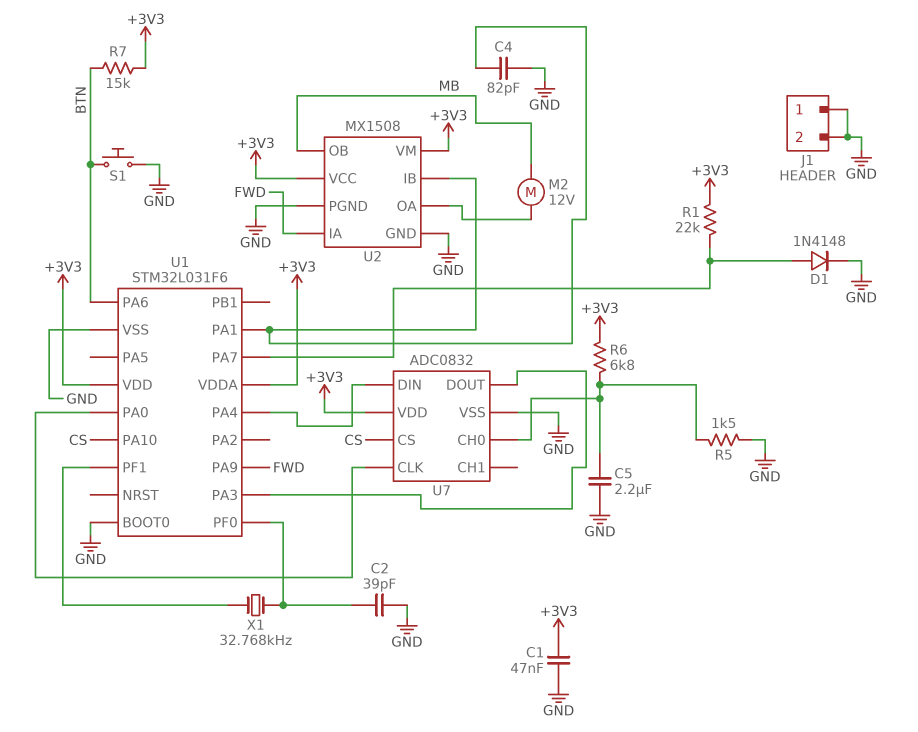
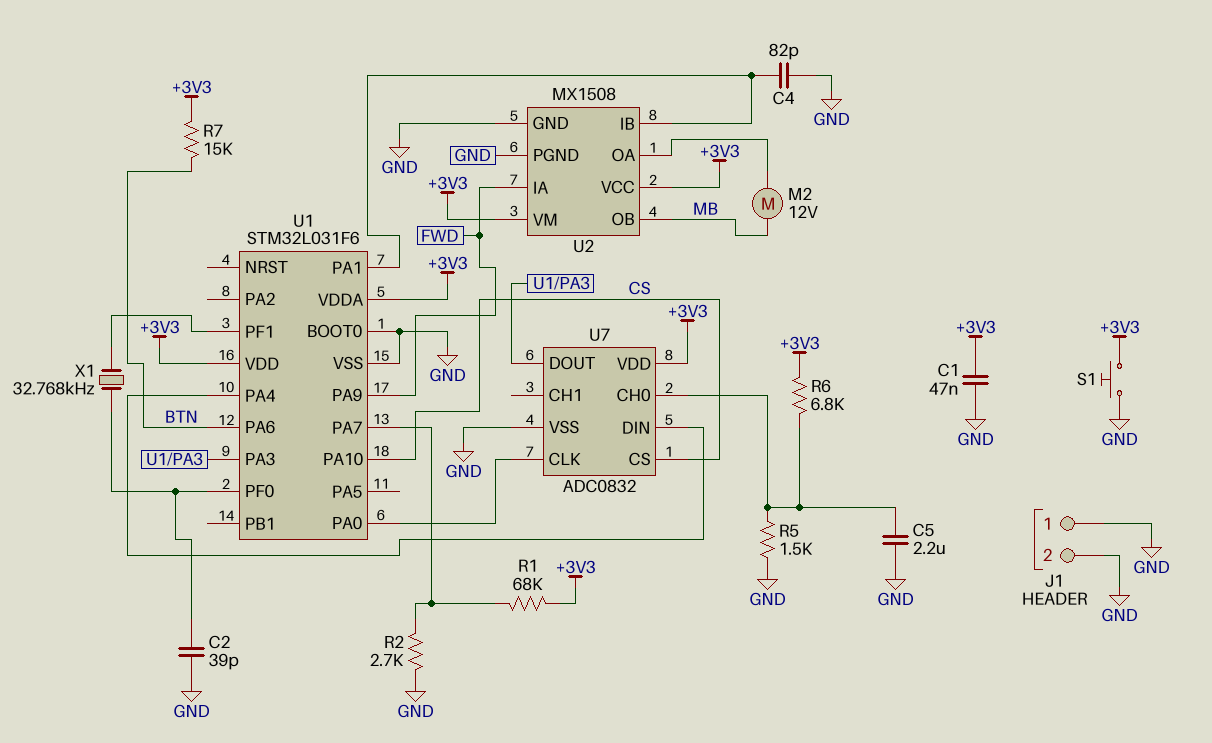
D1: diode 1N4148 (A U1/PA7, K GND) -> none
R1: 22k (+3V3, U1/PA7) -> 68k (+3V3, U1/PA7)
R2: none -> 2.7k (GND, U1/PA7)
S1: button (BTN, GND) -> button (+3V3, GND)

